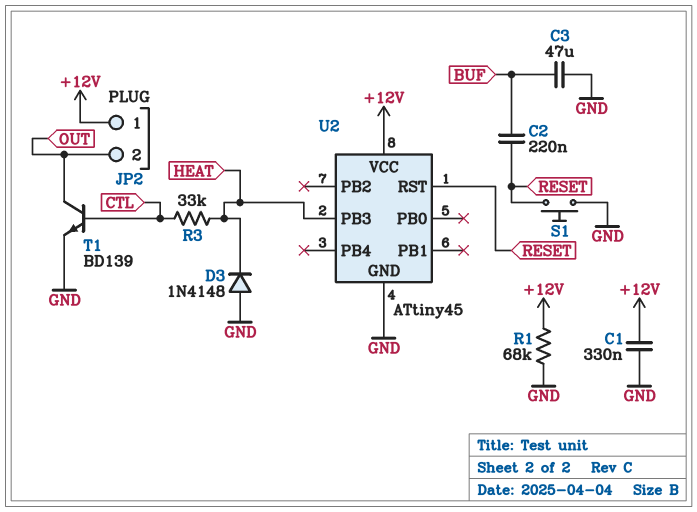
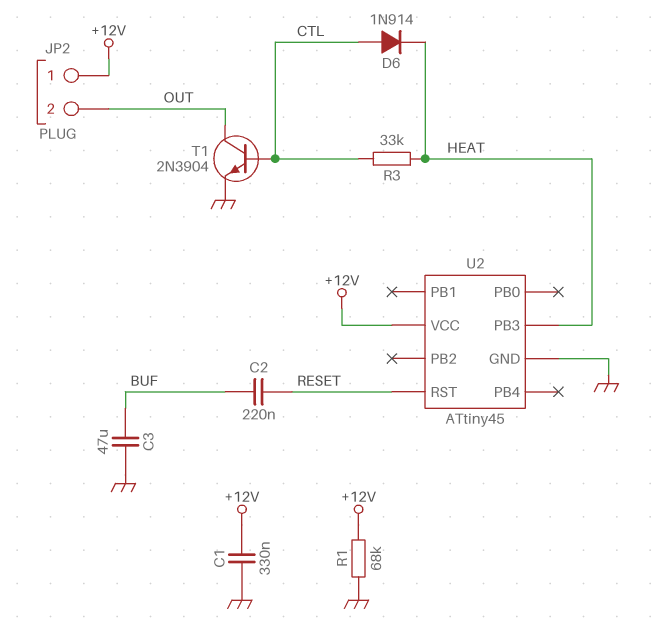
D3: diode 1N4148 (A GND, K HEAT) -> none
D6: none -> diode 1N914 (A CTL, K HEAT)
S1: button (GND, RESET) -> none
T1: NPN BD139 (B CTL, C OUT, E GND) -> NPN 2N3904 (B CTL, C OUT, E GND)

